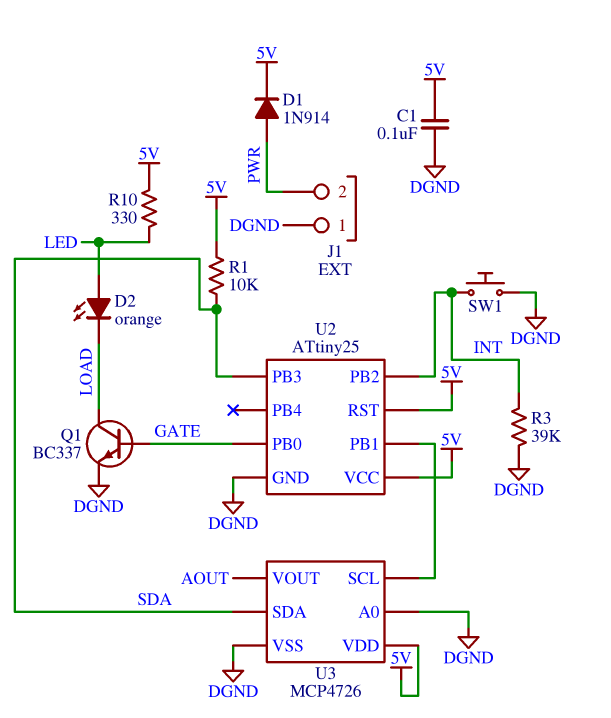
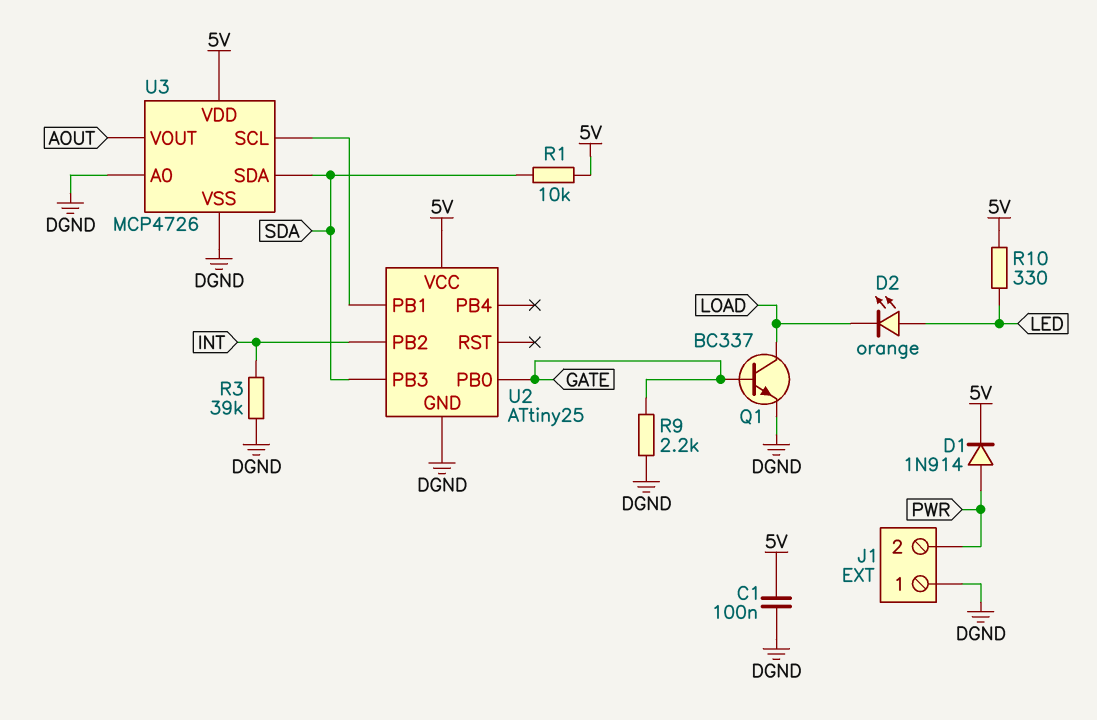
R9: none -> 2.2k (DGND, GATE)
SW1: button (DGND, INT) -> none
U2 pin RST: 5V -> none

